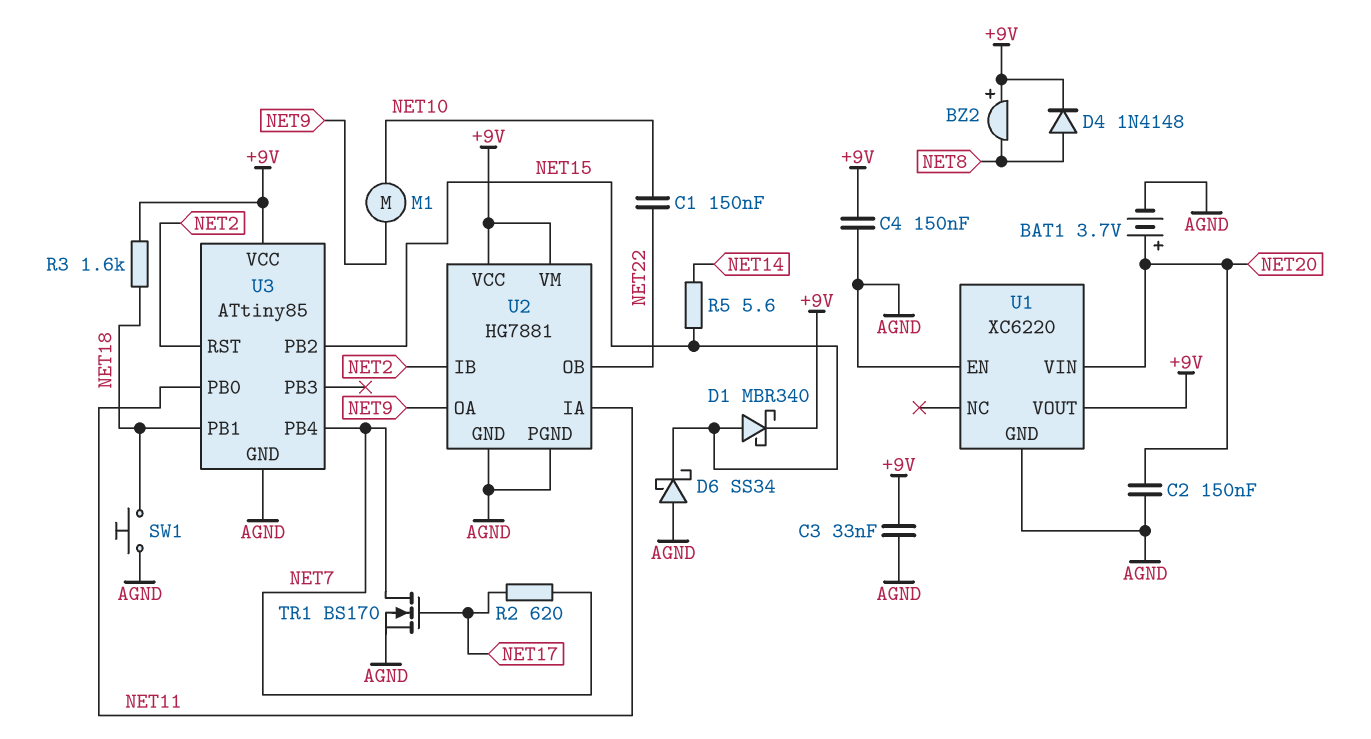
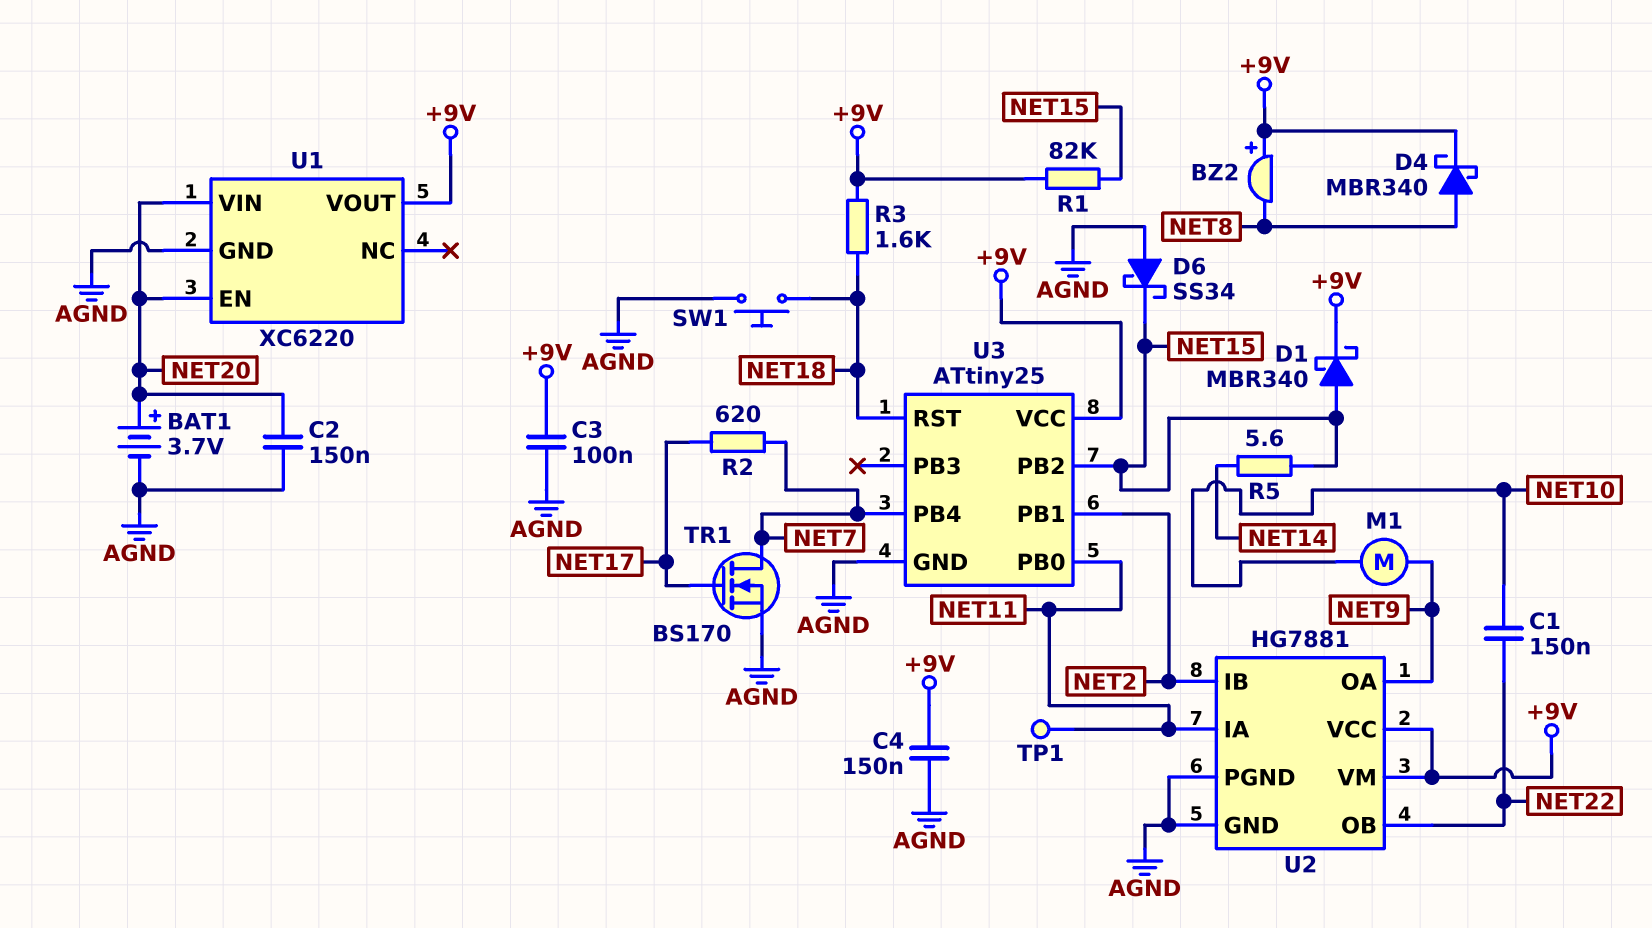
C3: 33nF (+9V, AGND) -> 100nF (+9V, AGND)
D4: diode 1N4148 (A NET8, K +9V) -> schottky MBR340 (A NET8, K +9V)
R1: none -> 82k (+9V, NET15)
TP1: none -> test point (NET11)
U1 pin EN: AGND -> NET20
U3: ATtiny85 -> ATtiny25
U3 pin PB1: NET18 -> NET2
U3 pin RST: NET2 -> NET18

